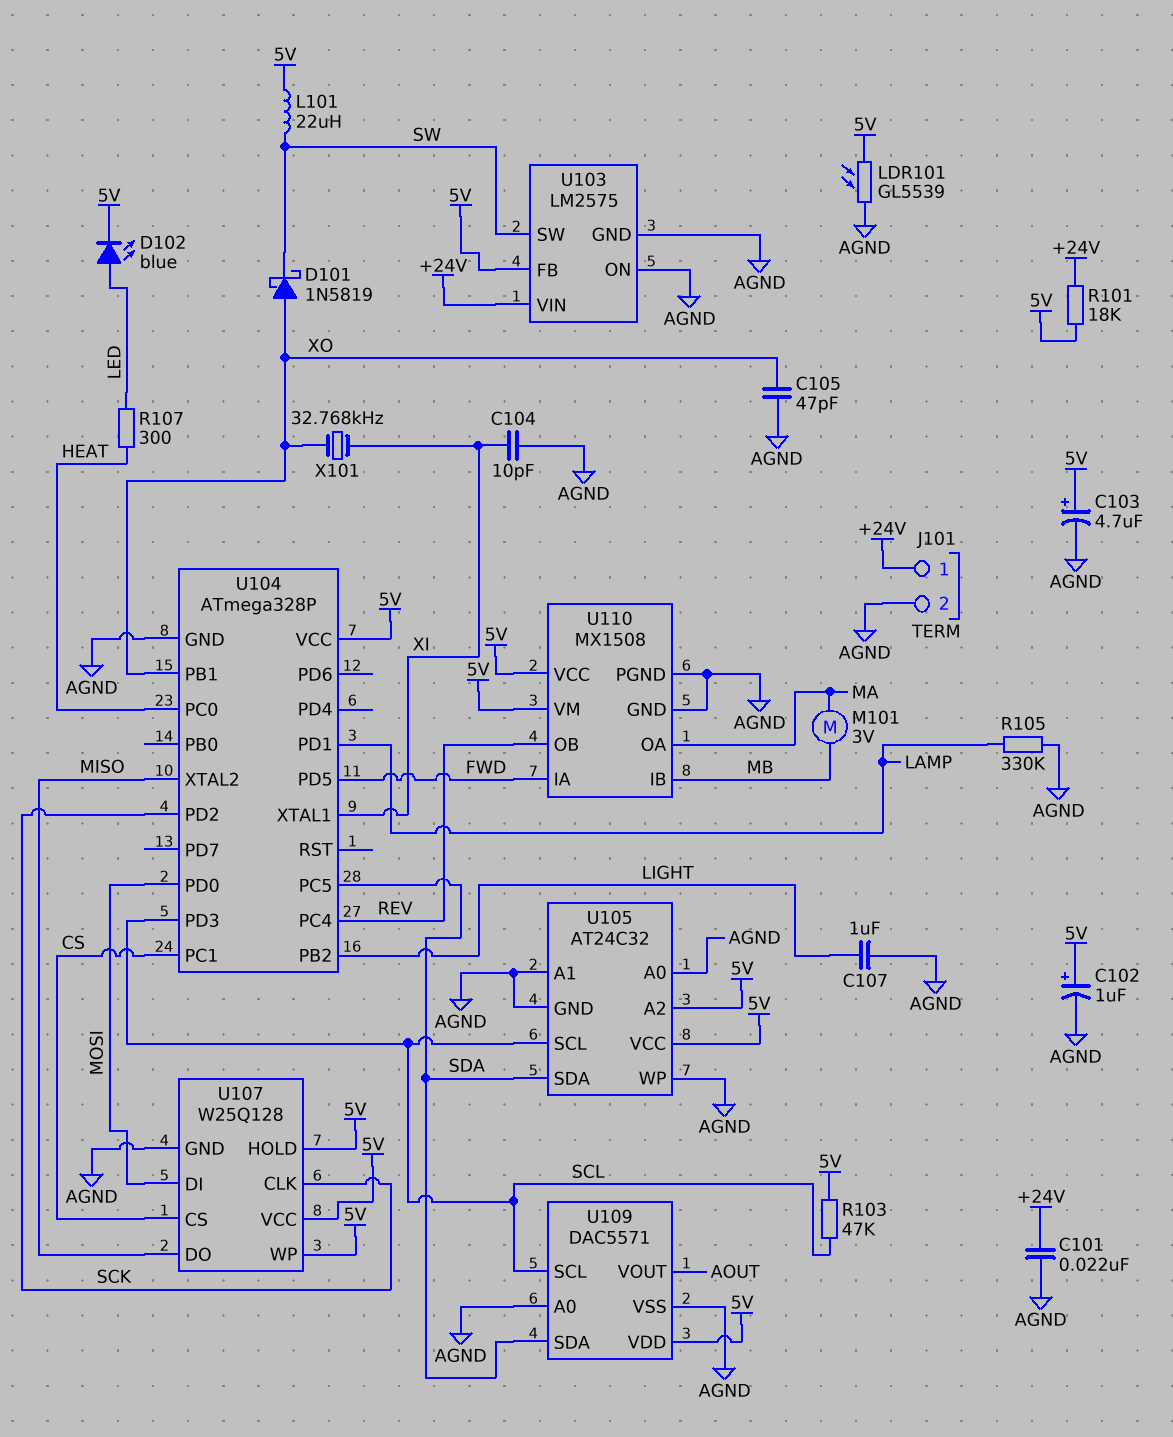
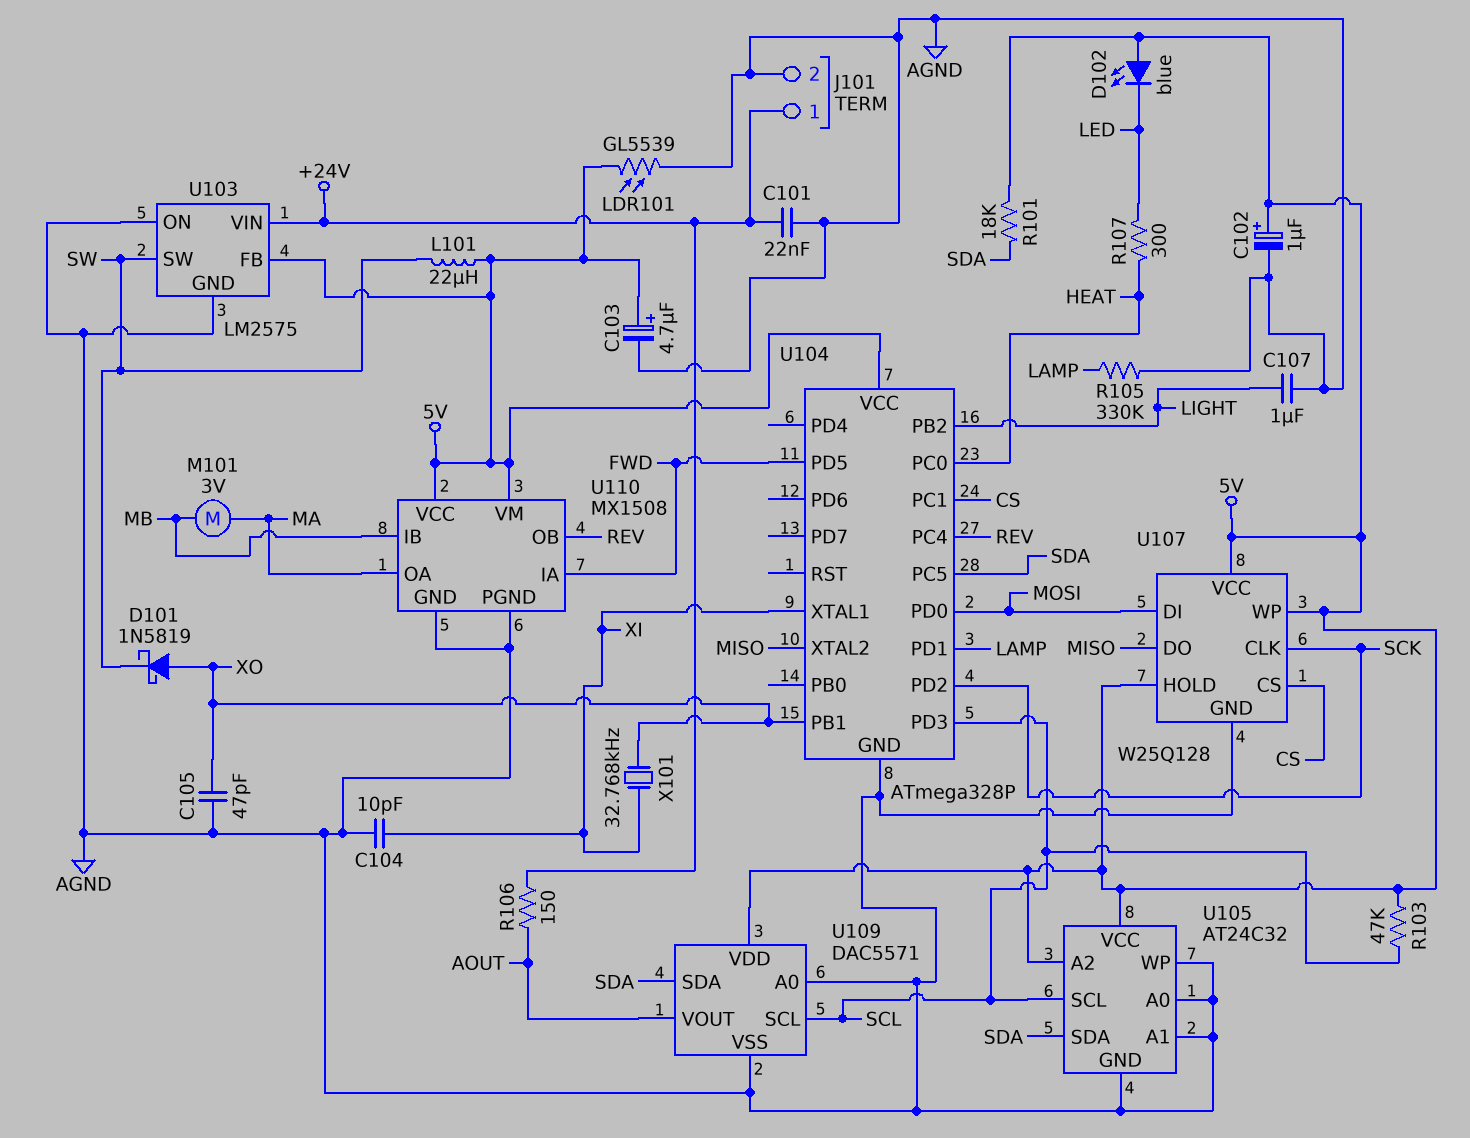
D102: LED blue (A LED, K 5V) -> LED blue (A 5V, K LED)
R101: 18k (+24V, 5V) -> 18k (5V, SDA)
R106: none -> 150 (+24V, AOUT)

